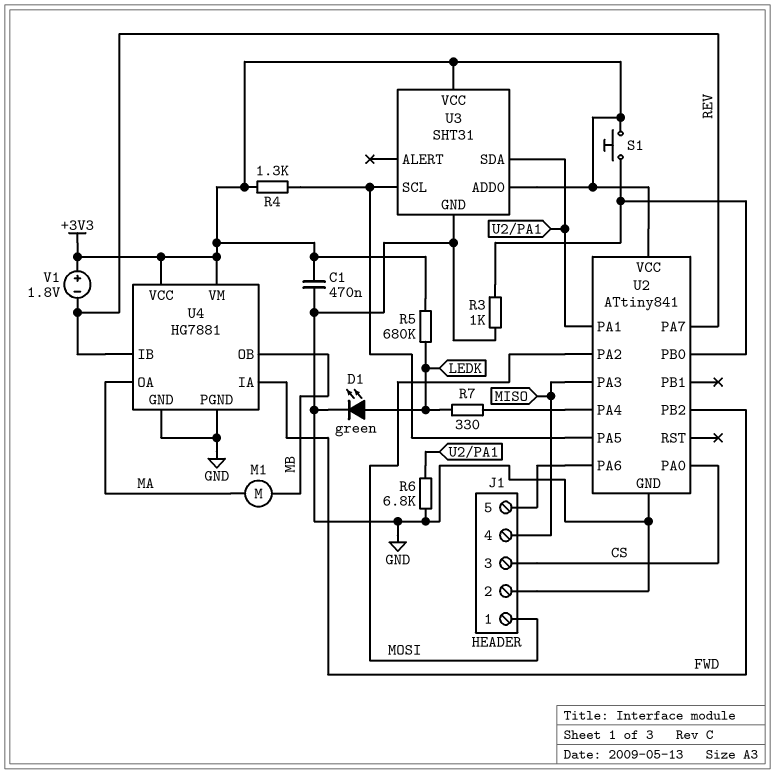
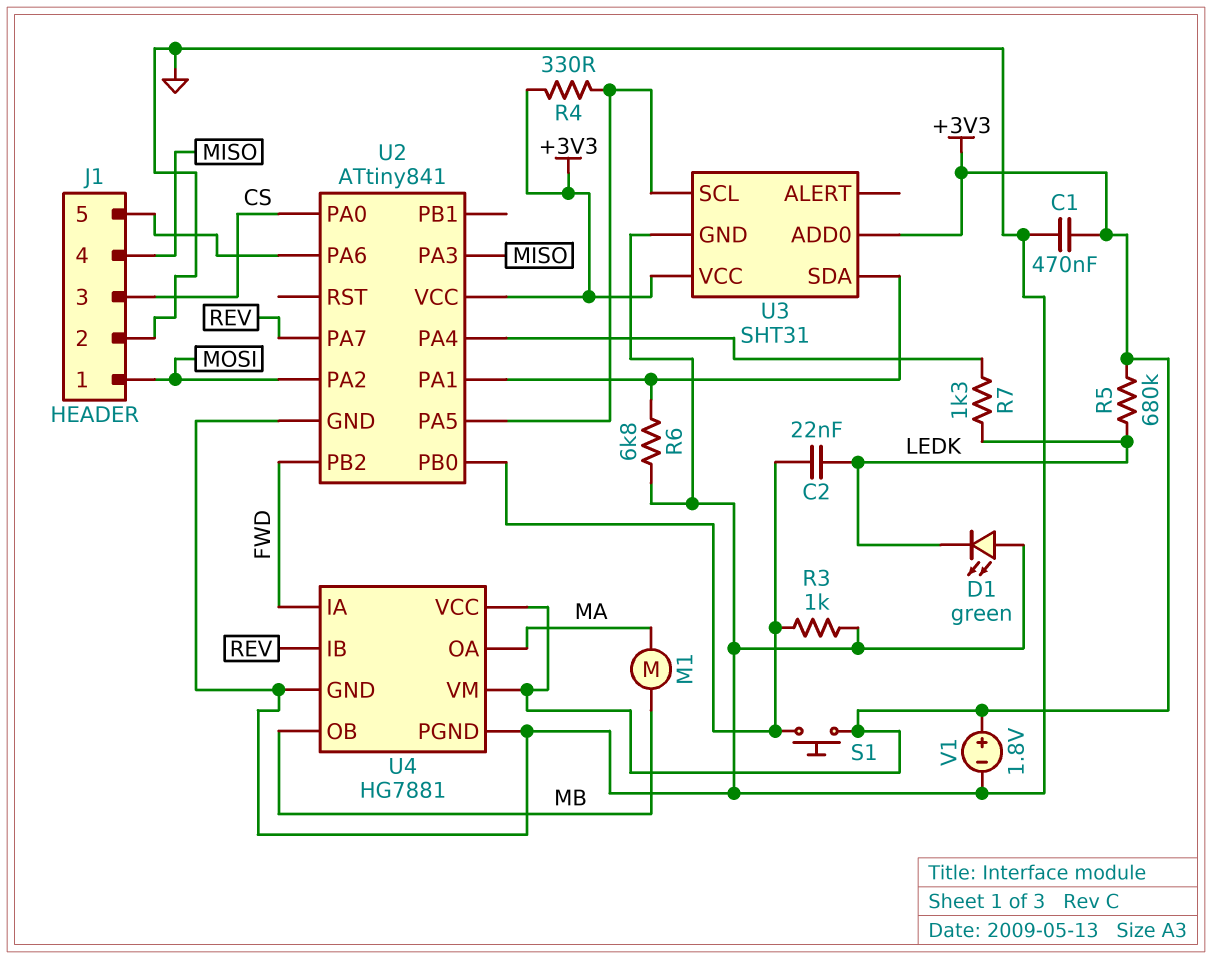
C2: none -> 22nF (LEDK, U2/PB0)
D1: LED green (A LEDK, K GND) -> LED green (A GND, K LEDK)
R4: 1.3k (+3V3, U2/PA5) -> 330 (+3V3, U2/PA5)
R7: 330 (LEDK, U2/PA4) -> 1.3k (LEDK, U2/PA4)
V1: 1.8V (plus +3V3, minus REV) -> 1.8V (plus +3V3, minus GND)

